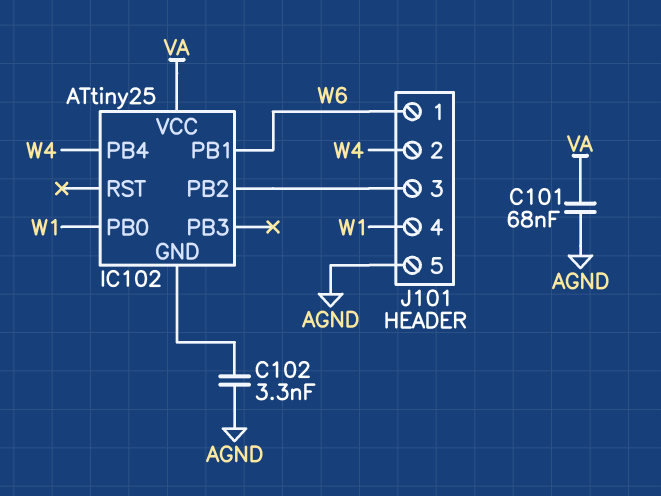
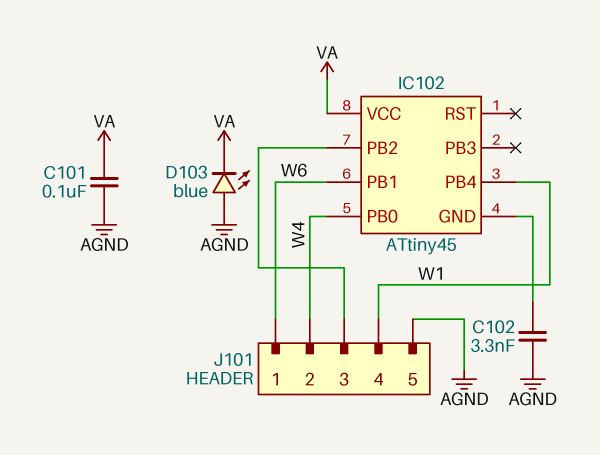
C101: 68nF (AGND, VA) -> 100nF (AGND, VA)
D103: none -> LED blue (A AGND, K VA)
IC102: ATtiny25 -> ATtiny45
IC102 pin PB0: W1 -> W4
IC102 pin PB4: W4 -> W1

